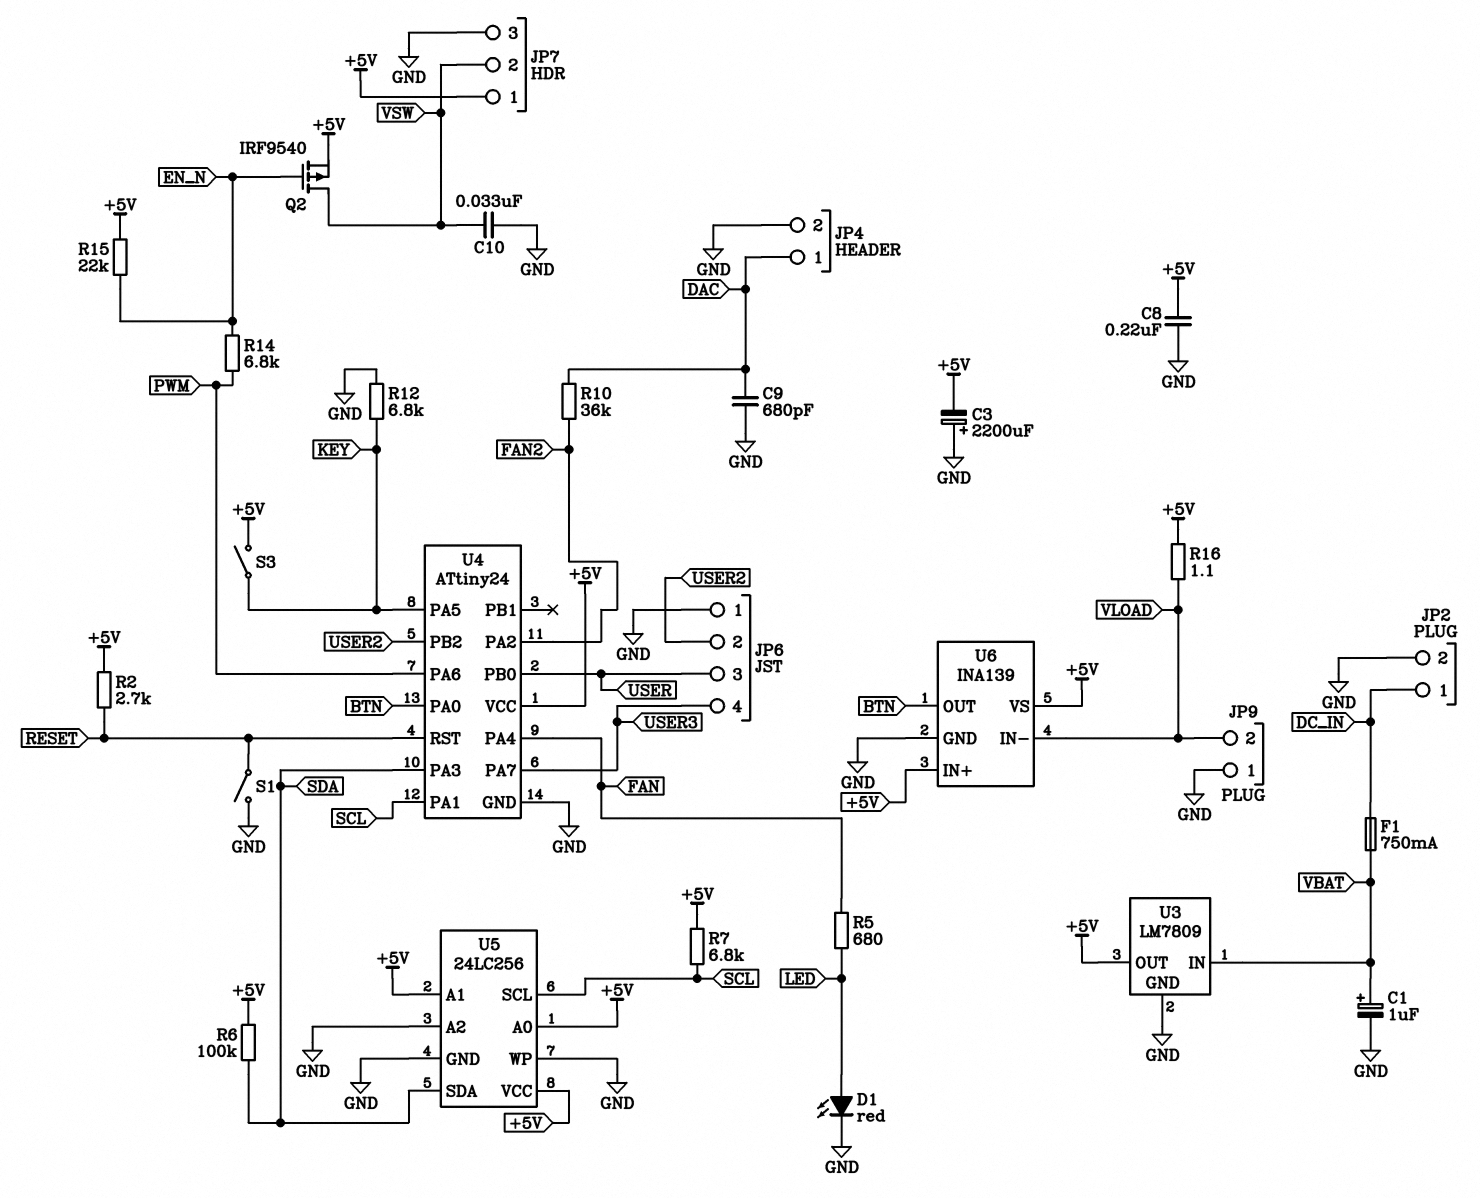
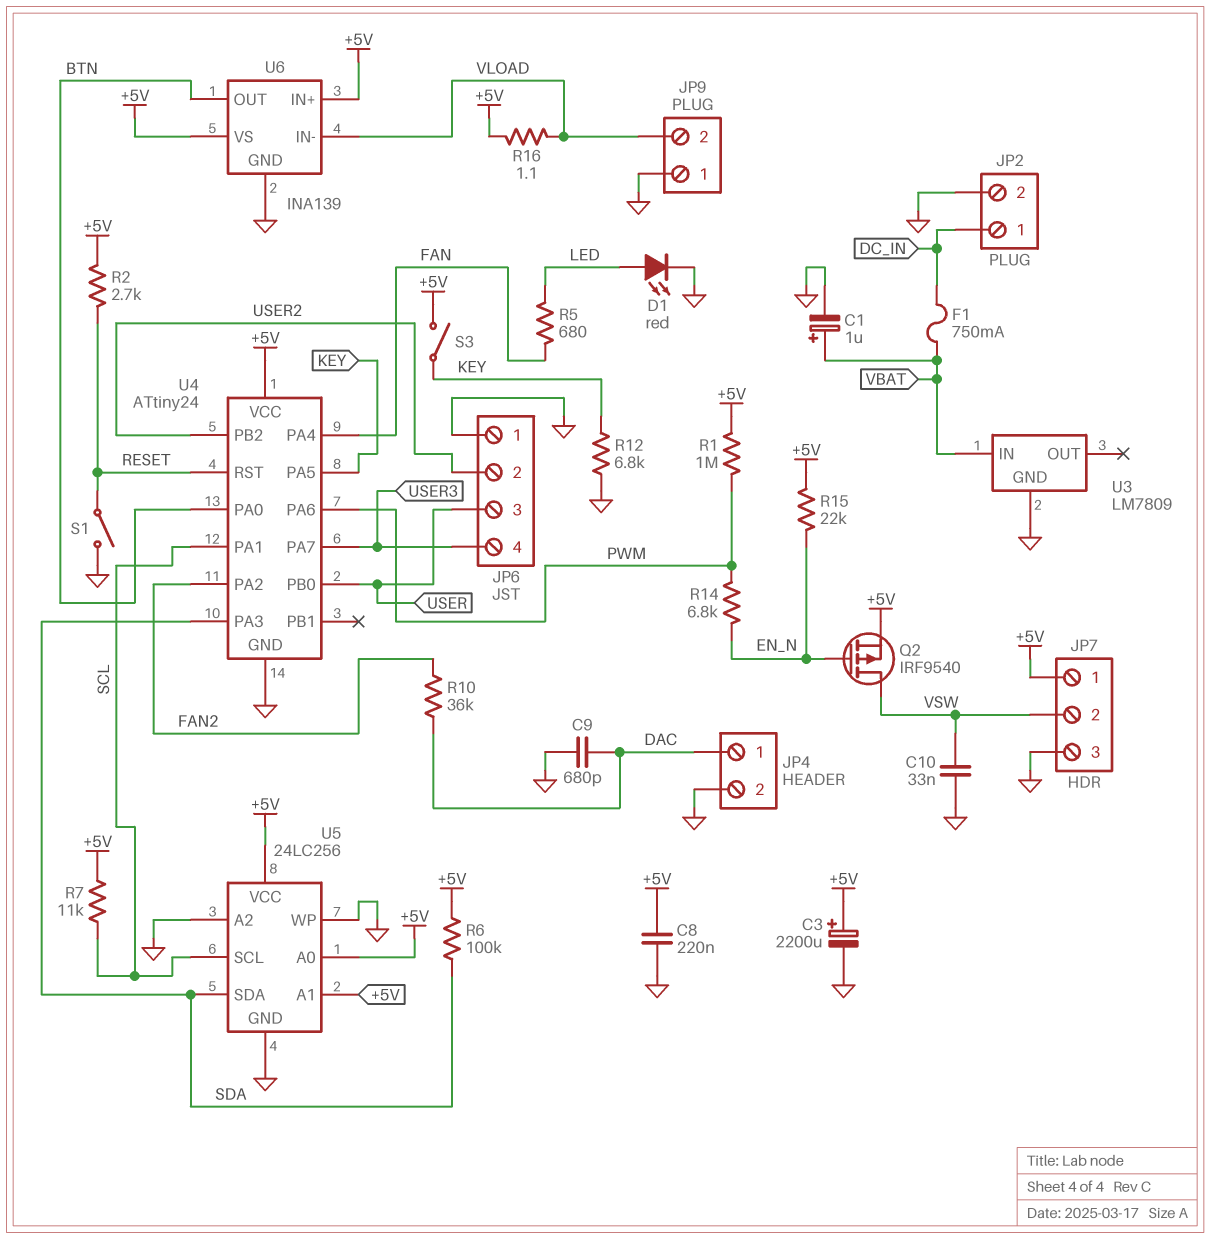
C3: 2200uF (plus GND, minus +5V) -> 2200uF (plus +5V, minus GND)
R1: none -> 1M (+5V, PWM)
R7: 6.8k (+5V, SCL) -> 11k (+5V, SCL)
U3 pin OUT: +5V -> none

